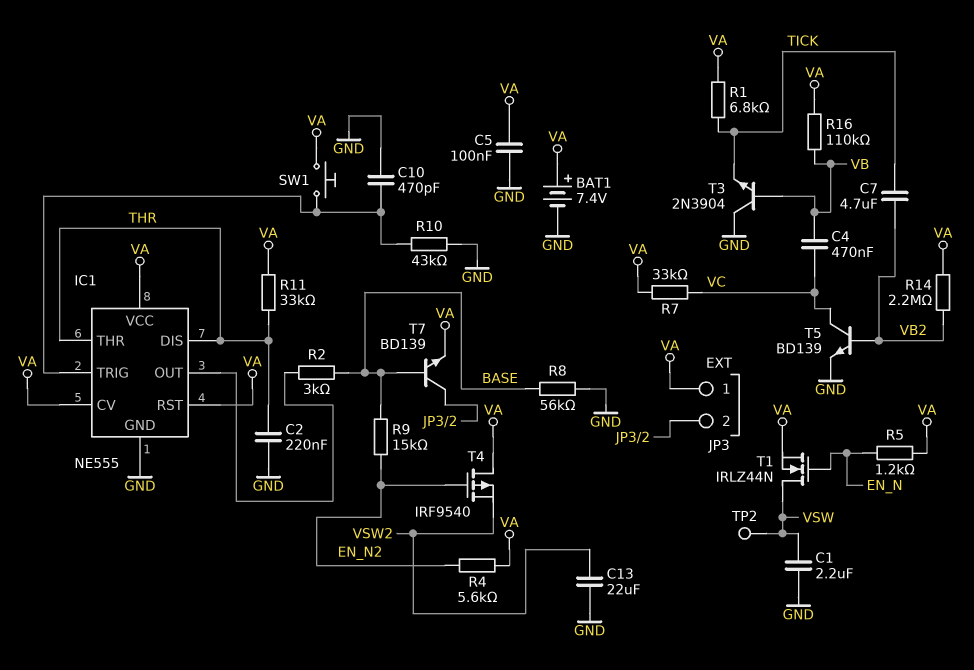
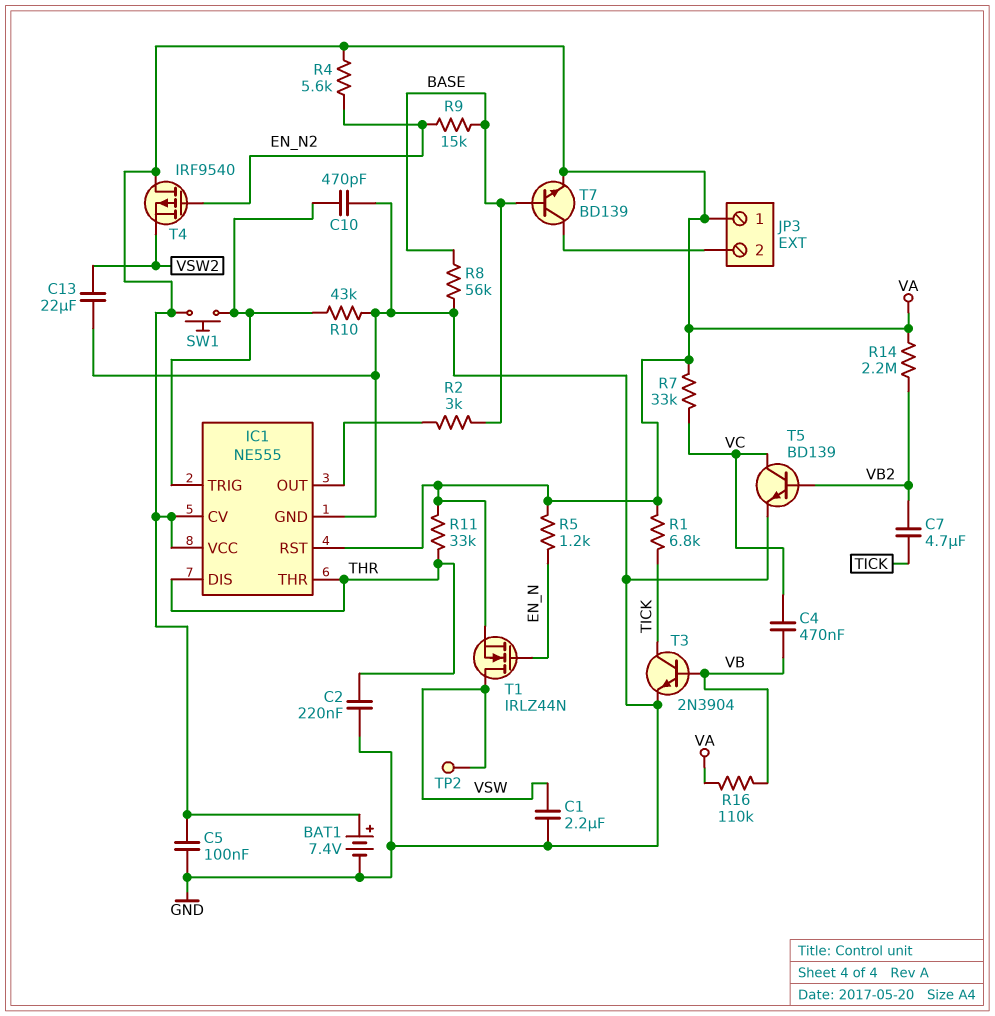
T3: NPN 2N3904 (B VB, C GND, E TICK) -> NPN 2N3904 (B VB, C TICK, E GND)

